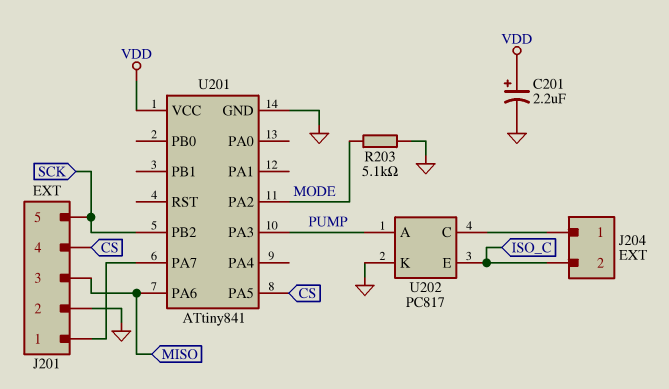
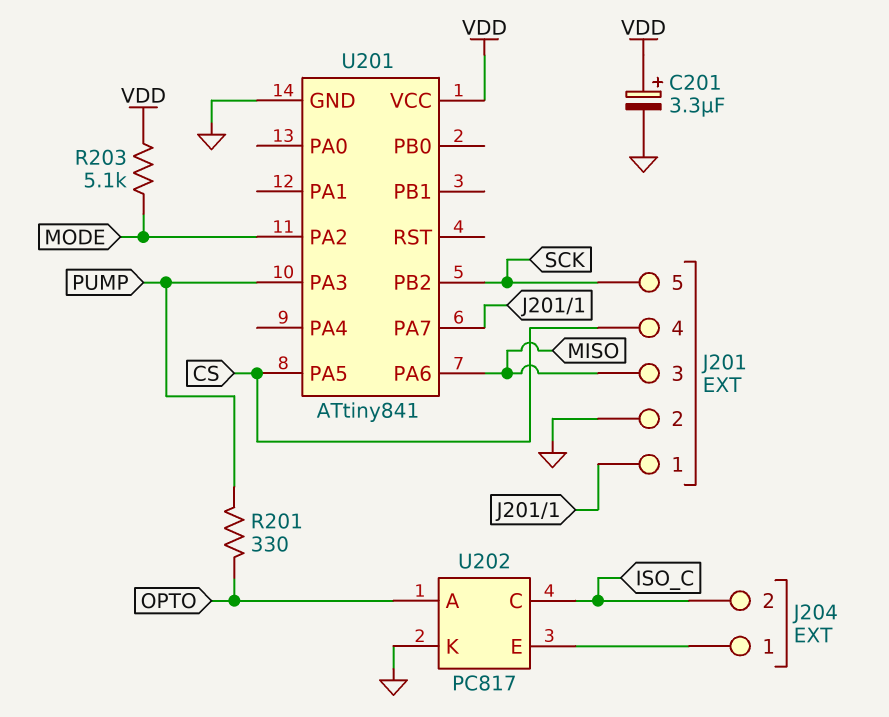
C201: 2.2uF (plus VDD, minus GND) -> 3.3uF (plus VDD, minus GND)
R201: none -> 330 (OPTO, PUMP)
R203: 5.1k (GND, MODE) -> 5.1k (MODE, VDD)
U202 pin A: PUMP -> OPTO
U202 pin C: J204/1 -> ISO_C
U202 pin E: ISO_C -> J204/1

